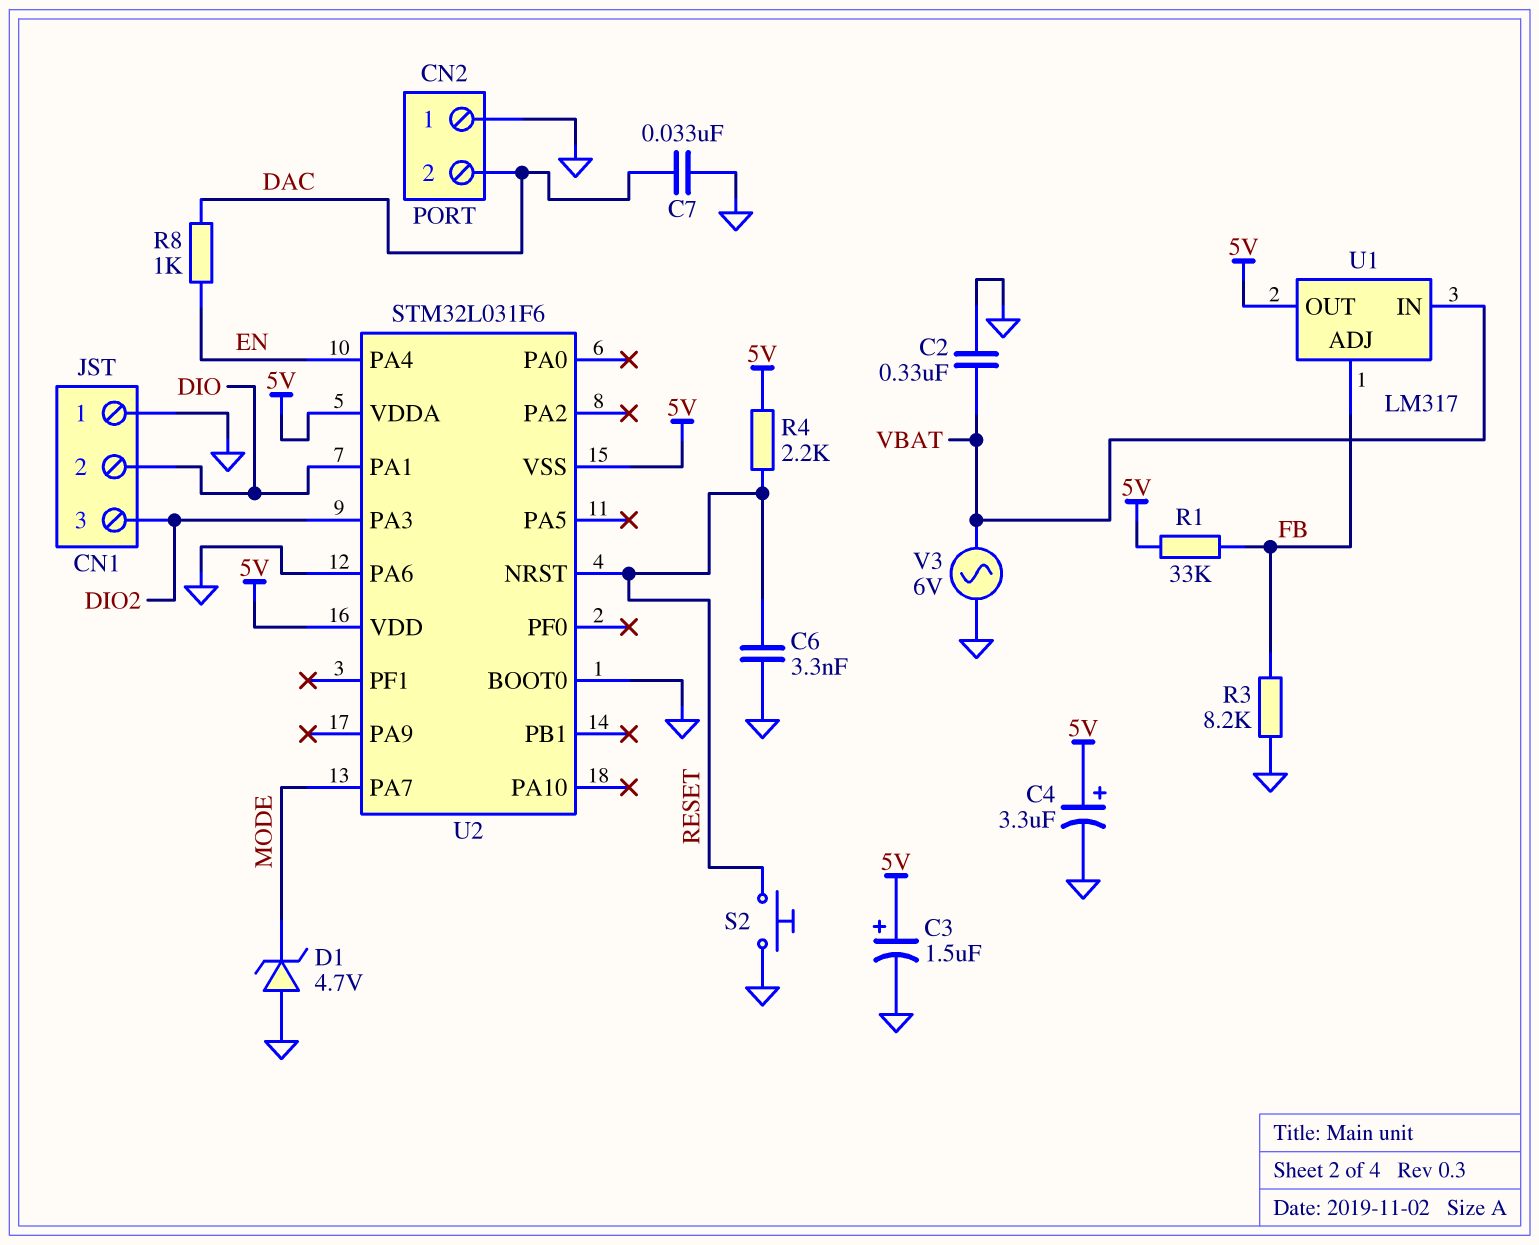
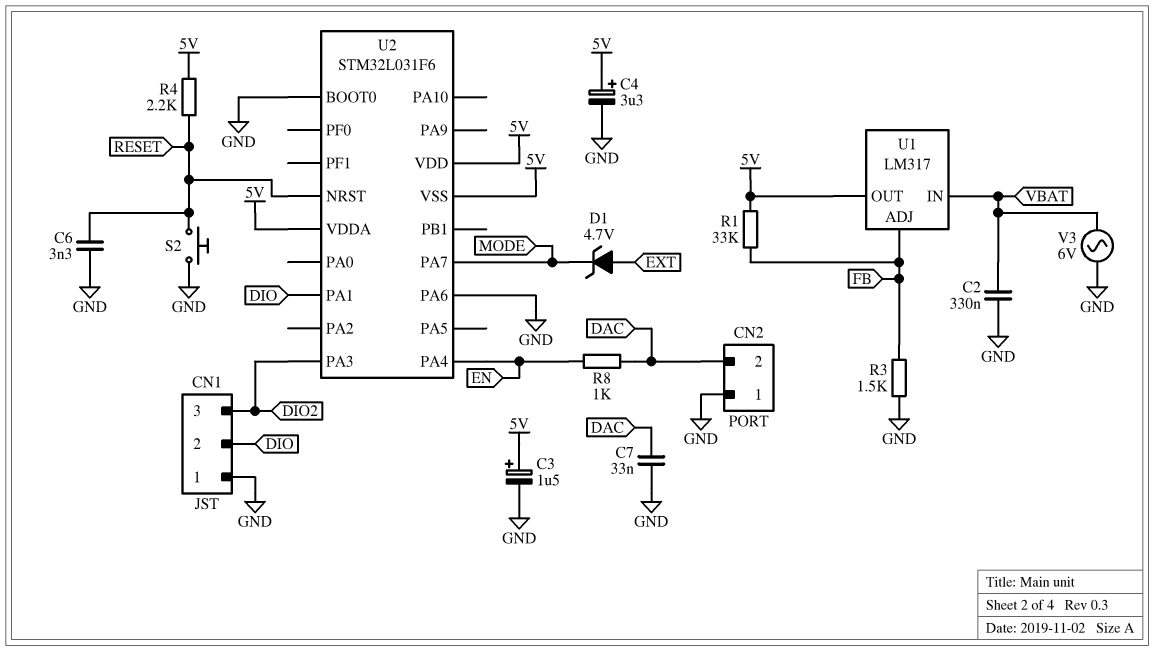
D1: zener 4.7V (A GND, K MODE) -> zener 4.7V (A EXT, K MODE)
R3: 8.2k (FB, GND) -> 1.5k (FB, GND)

